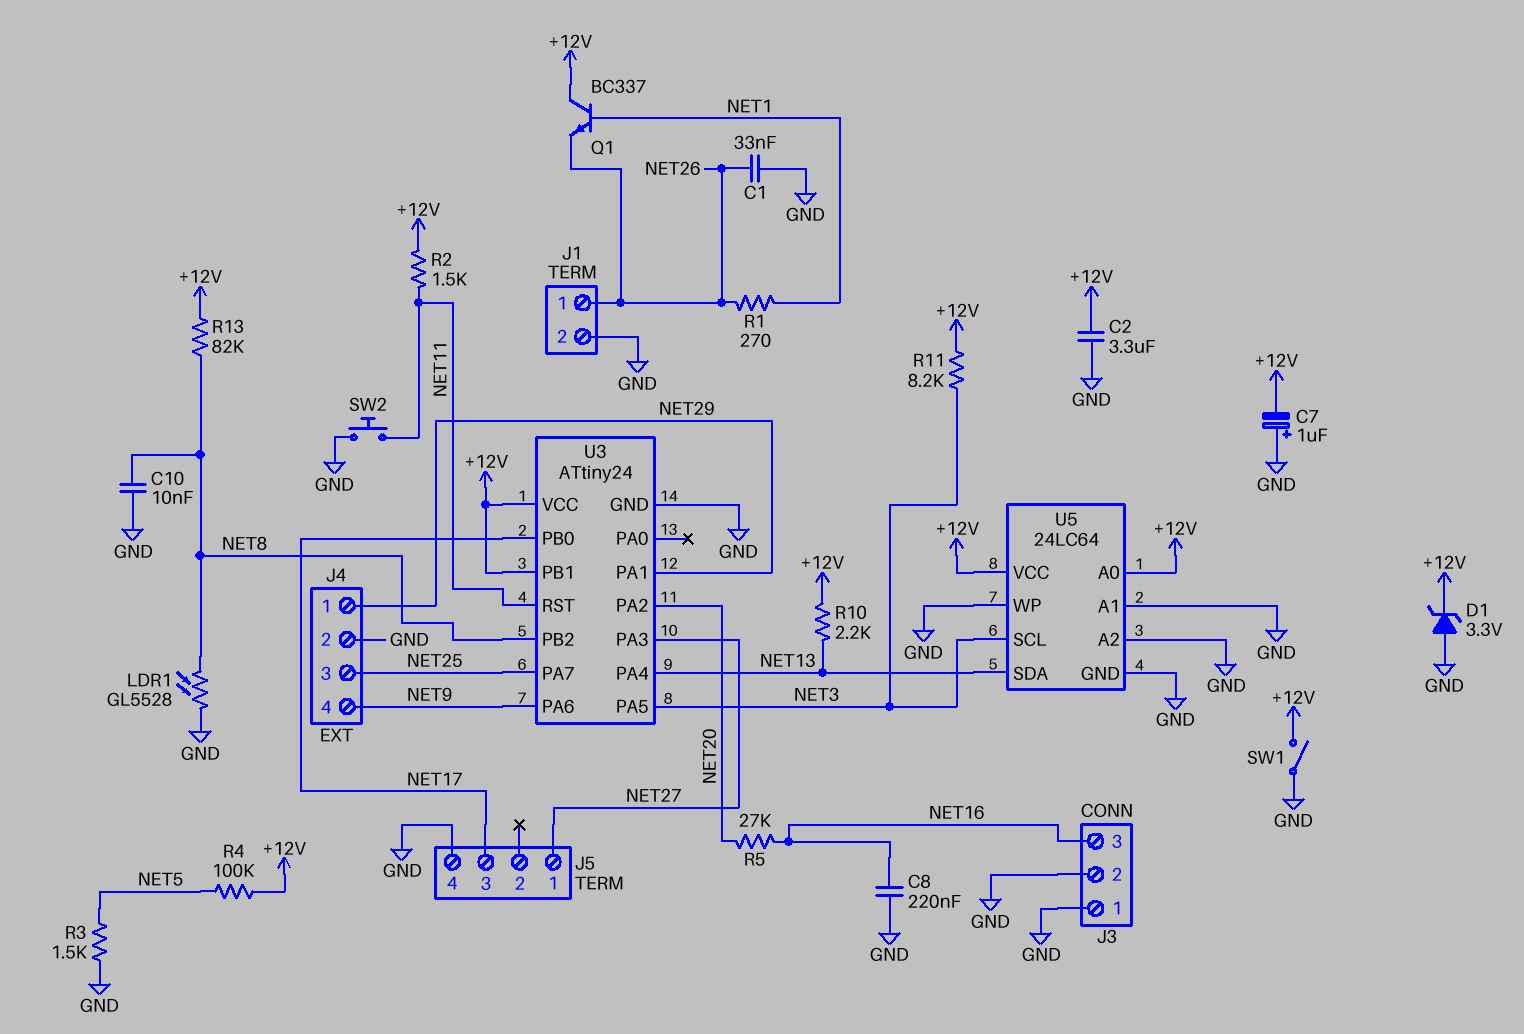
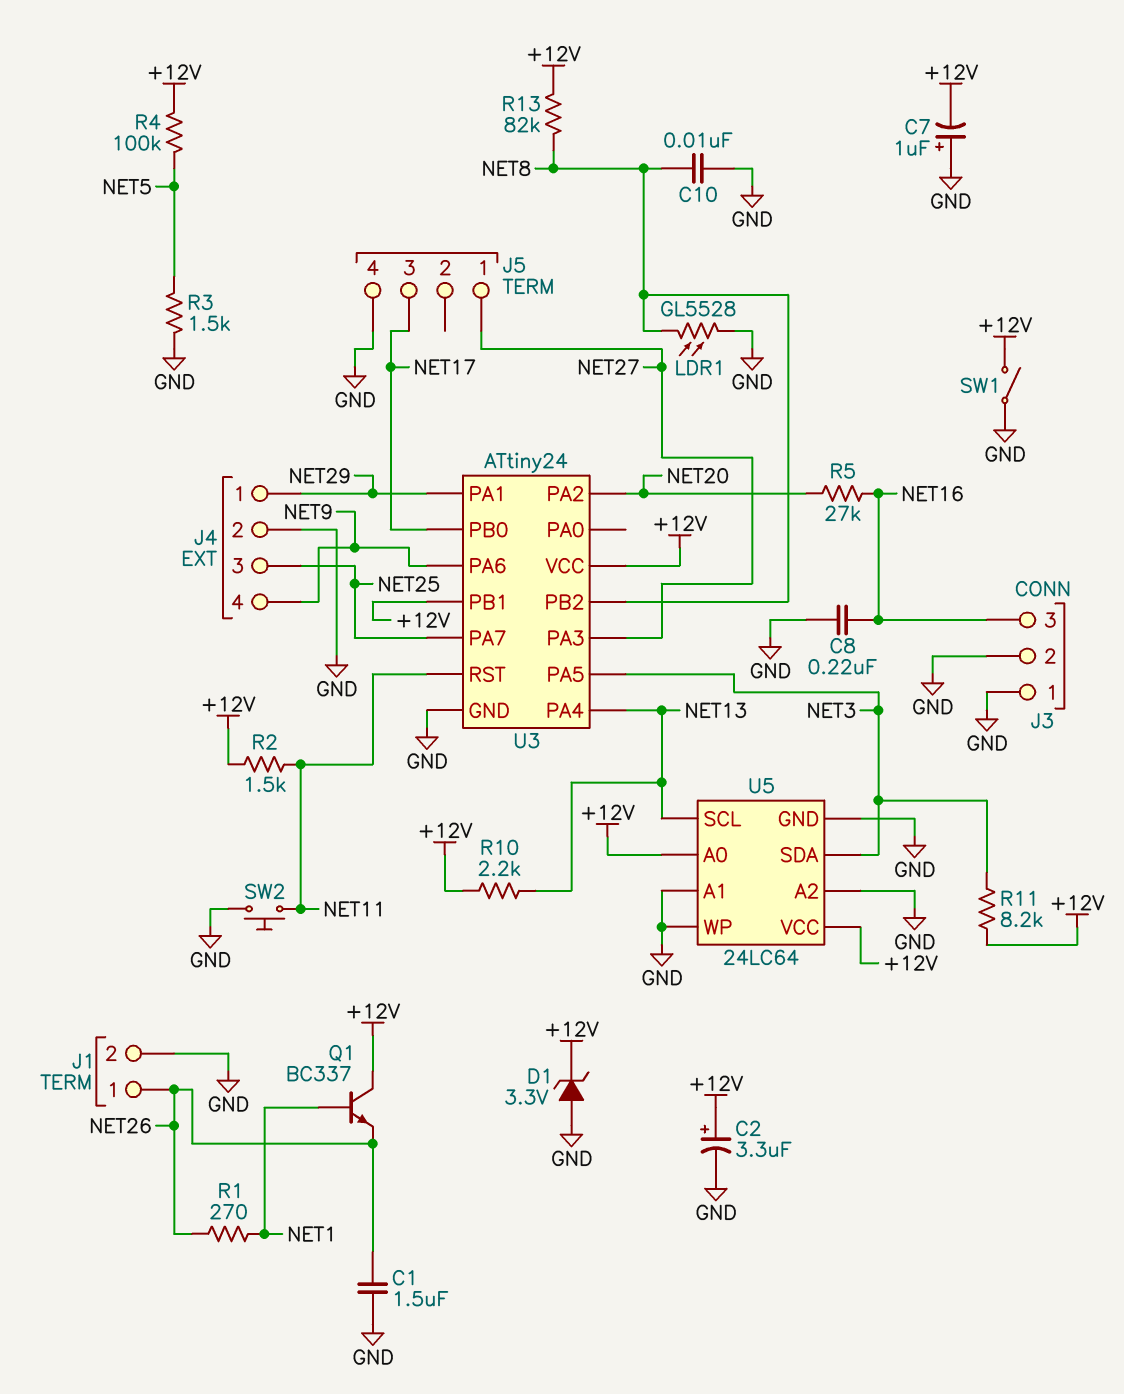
C1: 33nF (GND, NET26) -> 1.5uF (GND, NET26)
C2: 3.3uF (+12V, GND) -> 3.3uF (plus +12V, minus GND)
U5 pin SCL: NET3 -> NET13
U5 pin SDA: NET13 -> NET3

